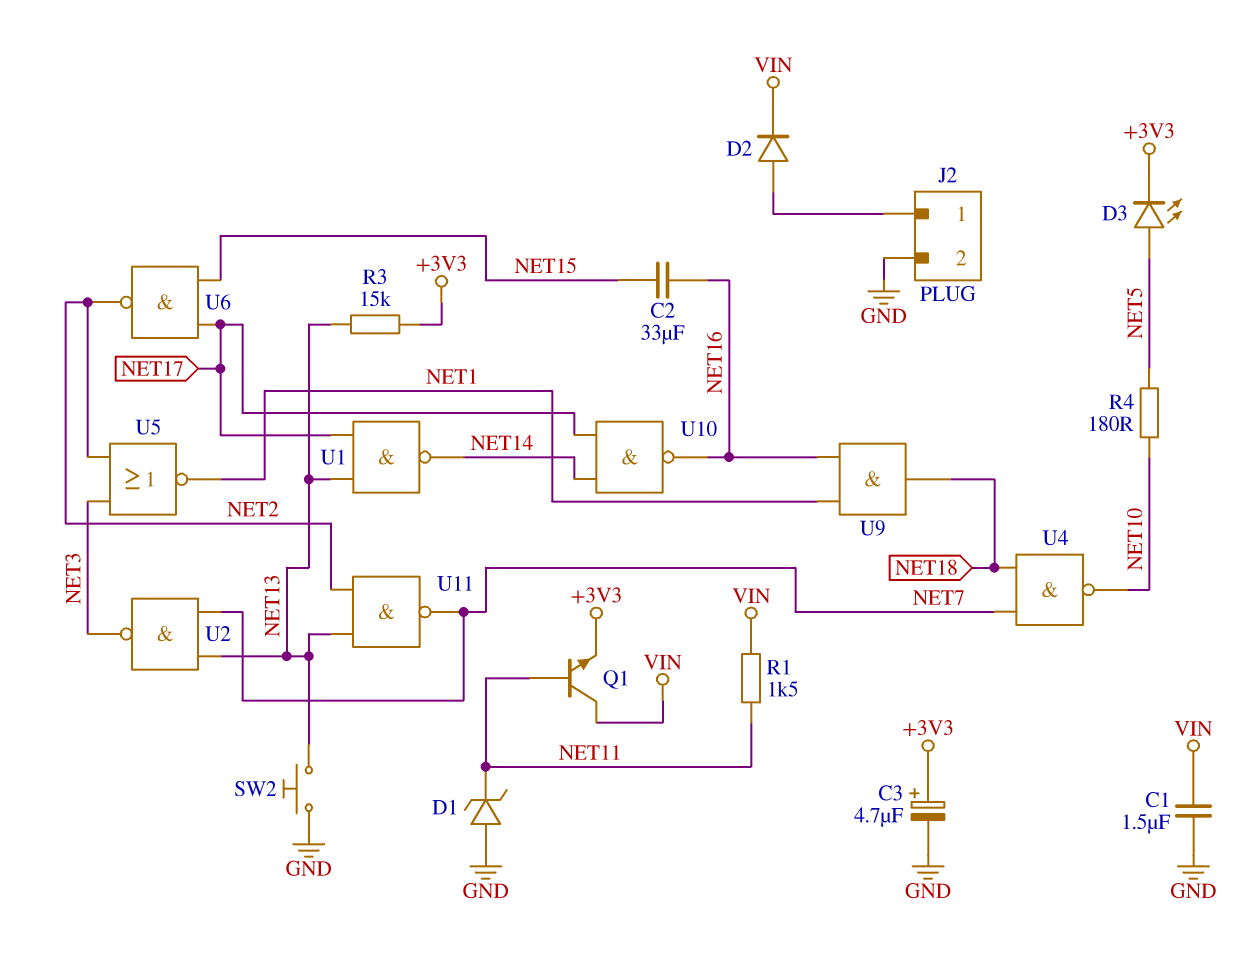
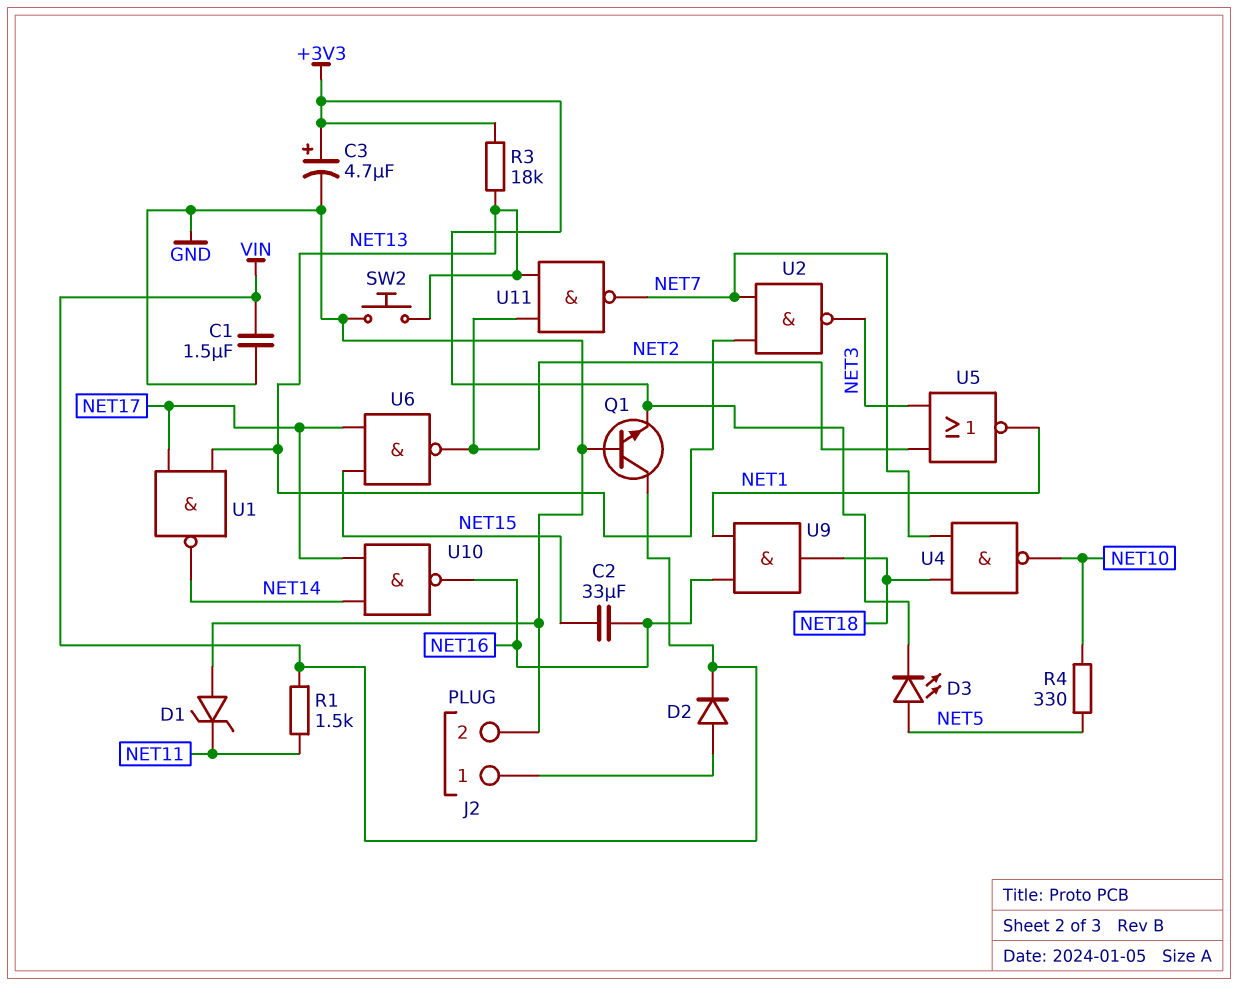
Q1: NPN (B NET11, C VIN, E +3V3) -> NPN (B GND, C VIN, E +3V3)
R3: 15k (+3V3, NET13) -> 18k (+3V3, NET13)
R4: 180 (NET5, NET10) -> 330 (NET5, NET10)

